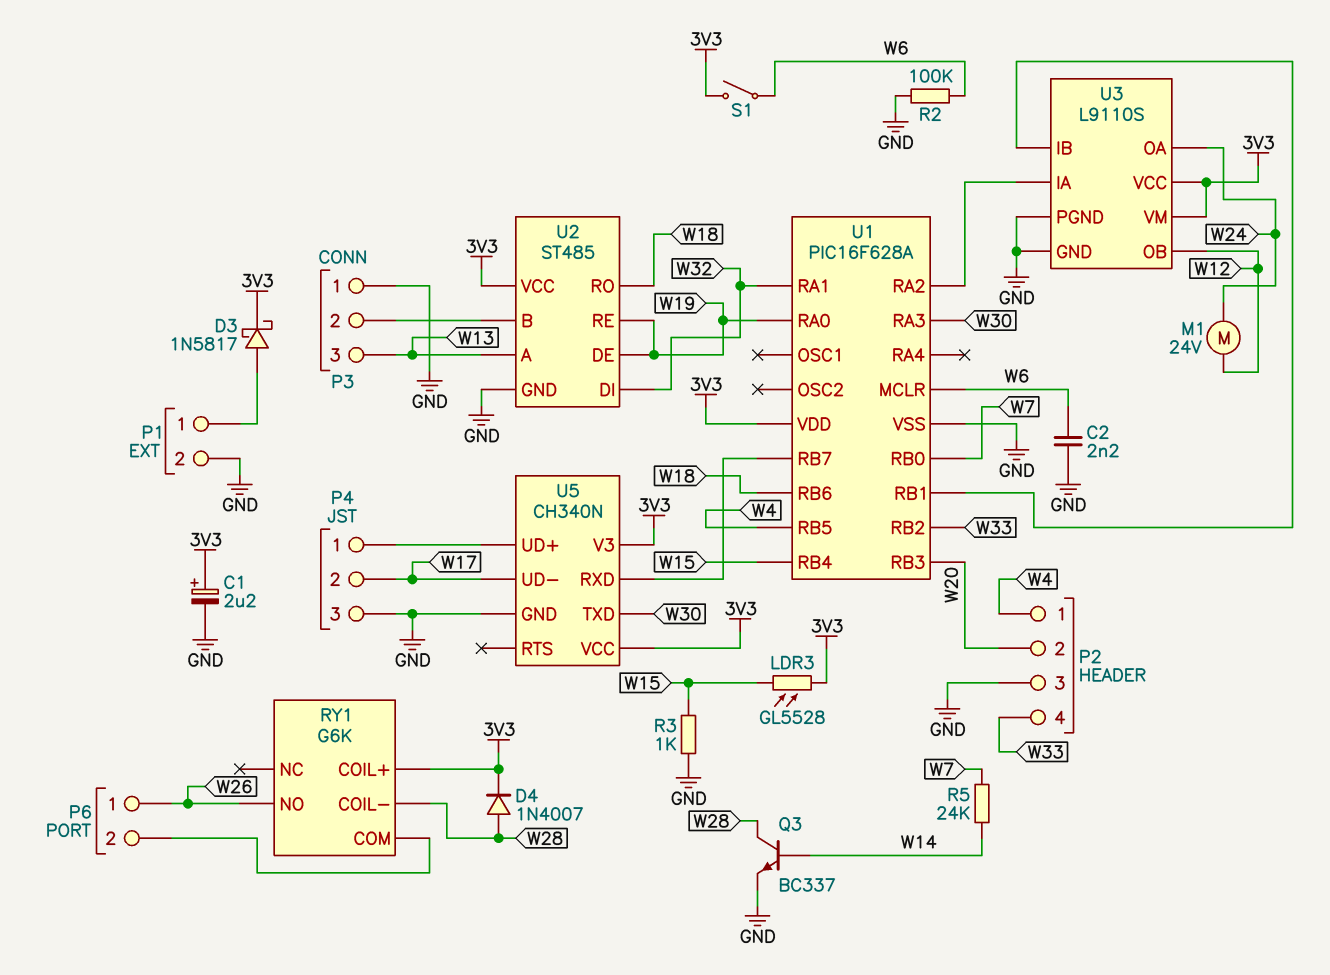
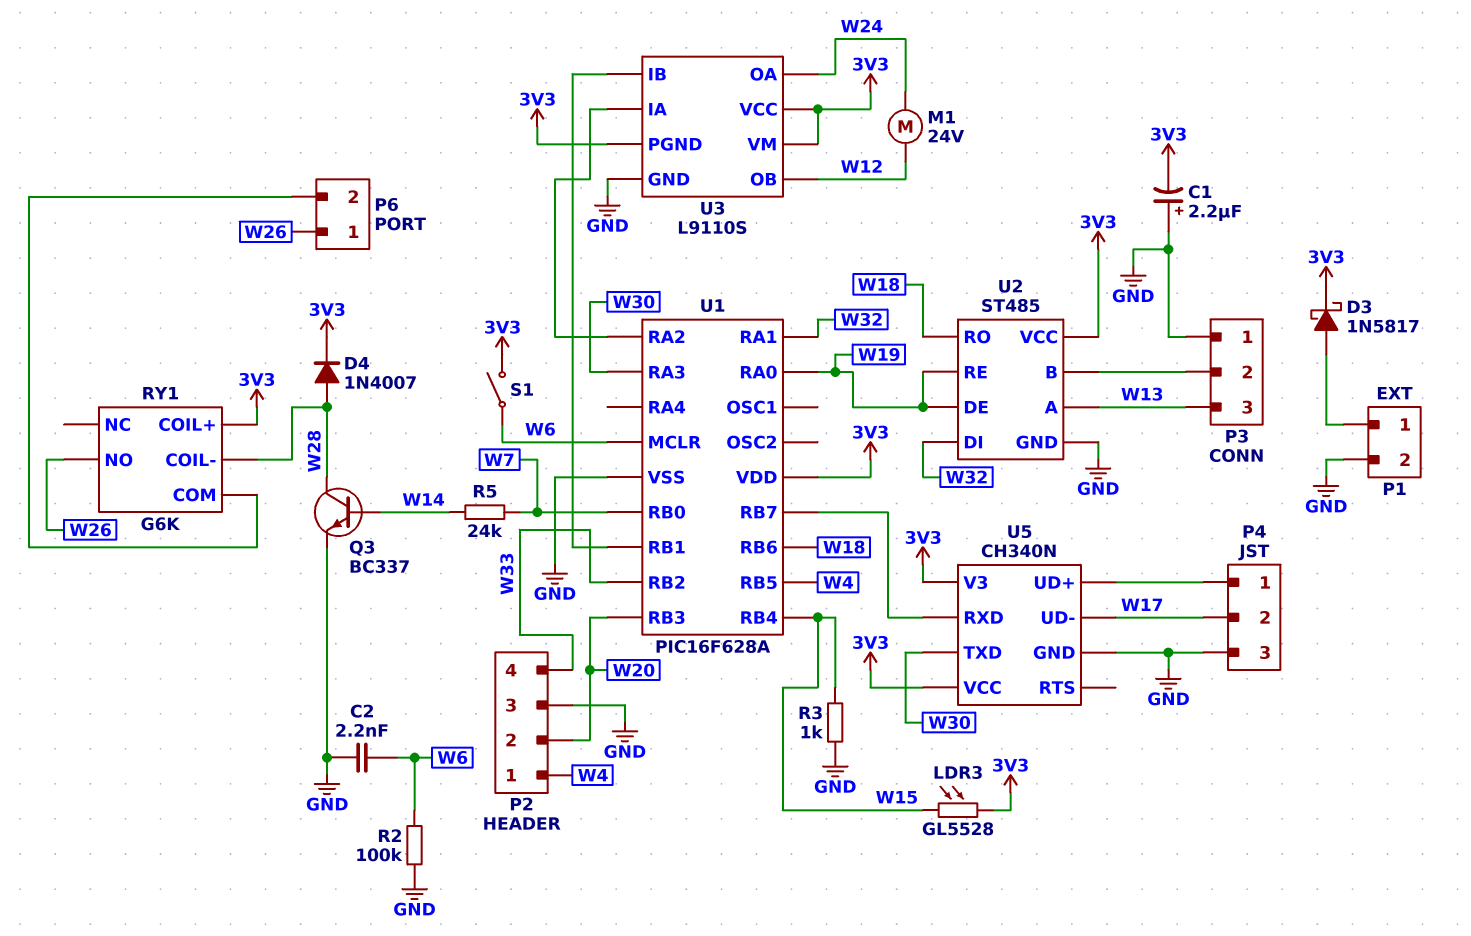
C1: 2.2uF (plus 3V3, minus GND) -> 2.2uF (plus GND, minus 3V3)
U3 pin PGND: GND -> 3V3

